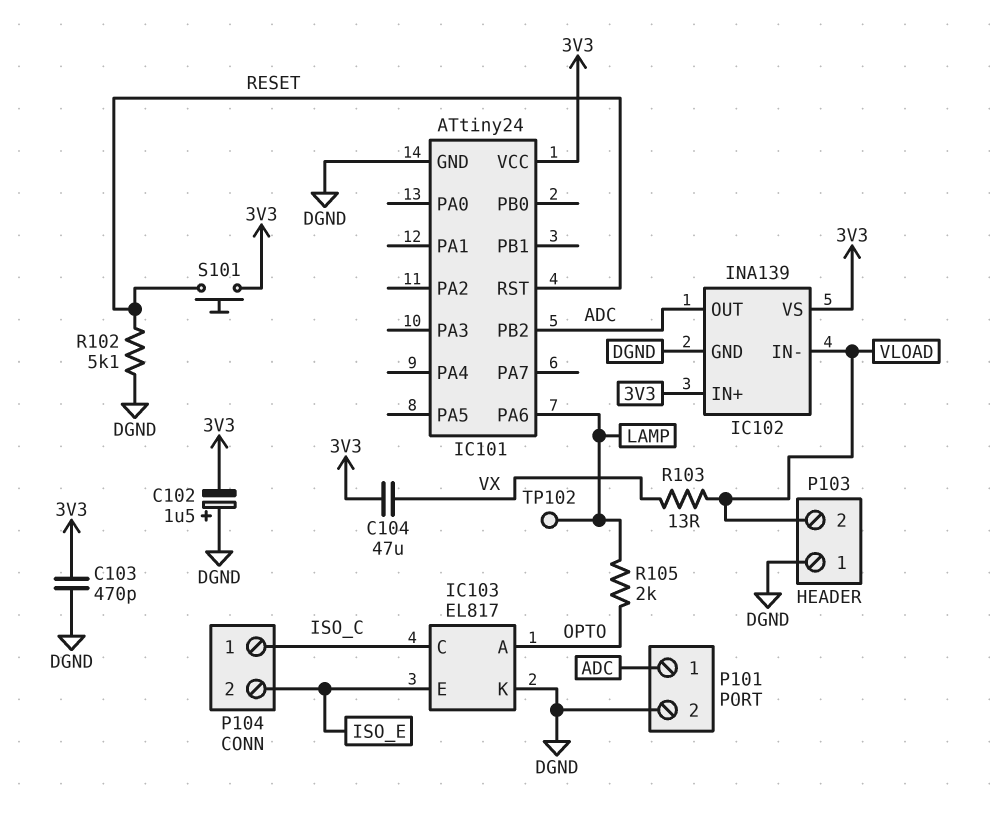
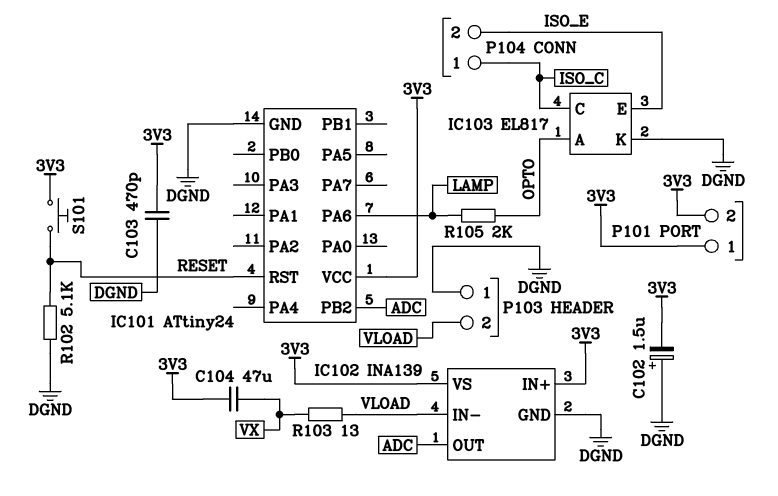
P101 pin 1: ADC -> 3V3
P101 pin 2: DGND -> 3V3
TP102: test point (LAMP) -> none

